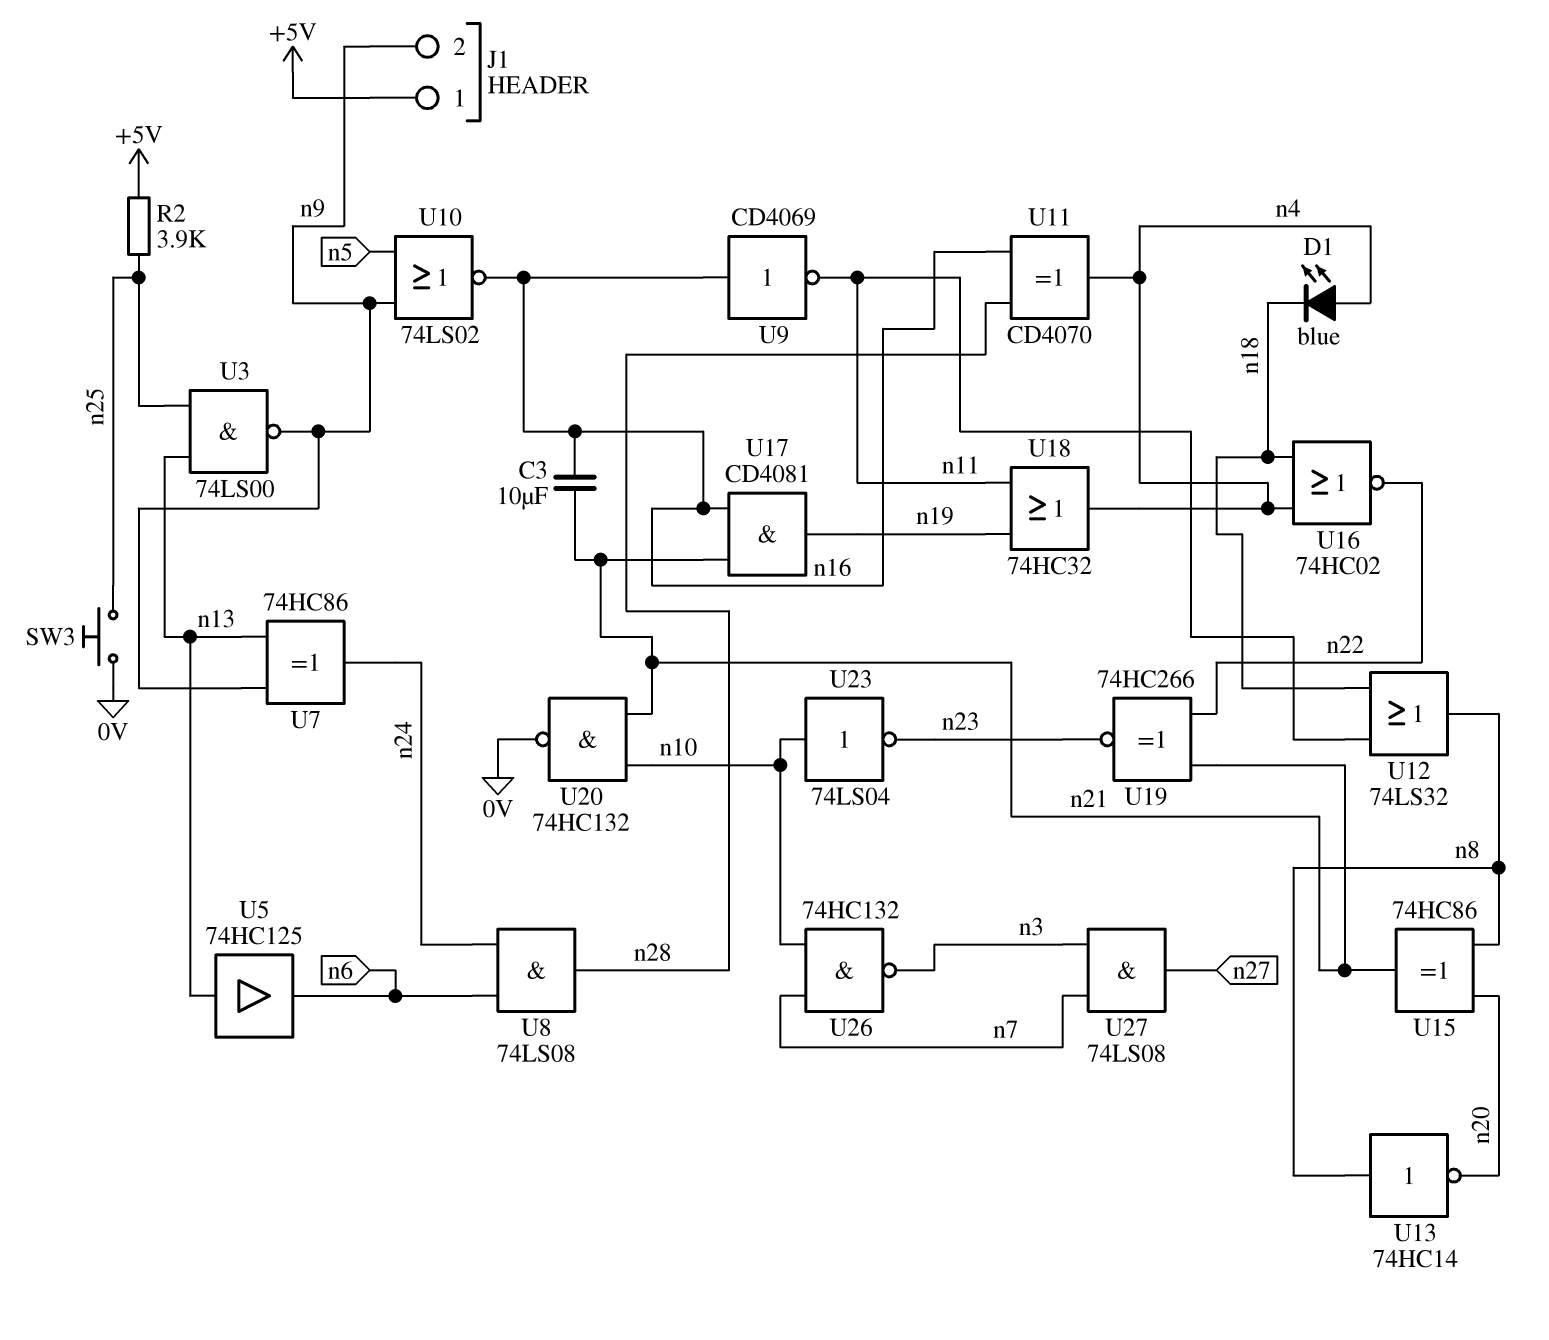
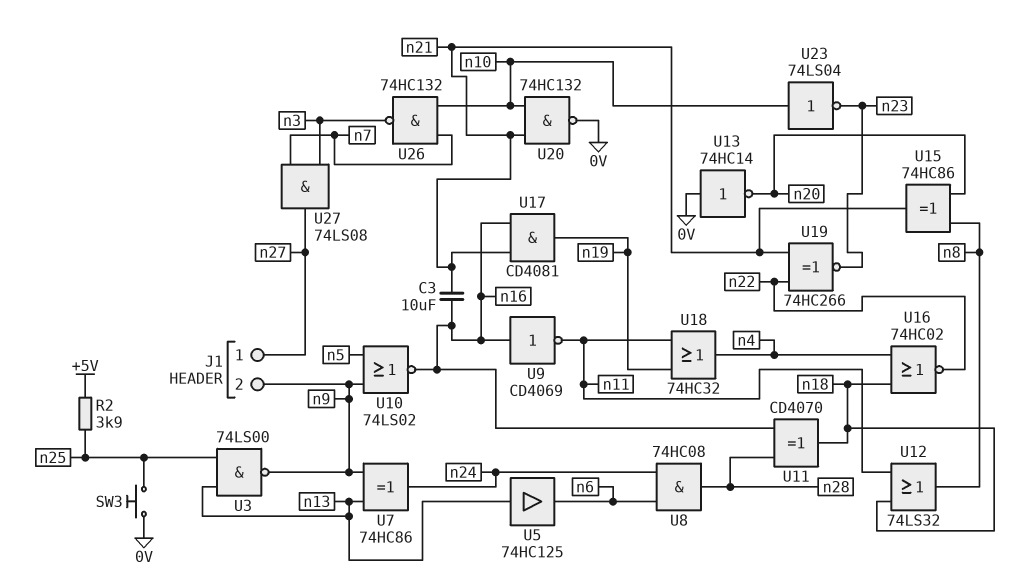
D1: LED blue (A n4, K n18) -> none
J1 pin 1: +5V -> n27
U8: AND 74LS08 (in n6, in n24, out n28) -> AND 74HC08 (in n6, in n24, out n28)
U11: XOR CD4070 (in n16, in n28, out n4) -> XOR CD4070 (in n16, in n28, out n18)
U13: NOT 74HC14 (in n8, out n20) -> NOT 74HC14 (in 0V, out n20)

